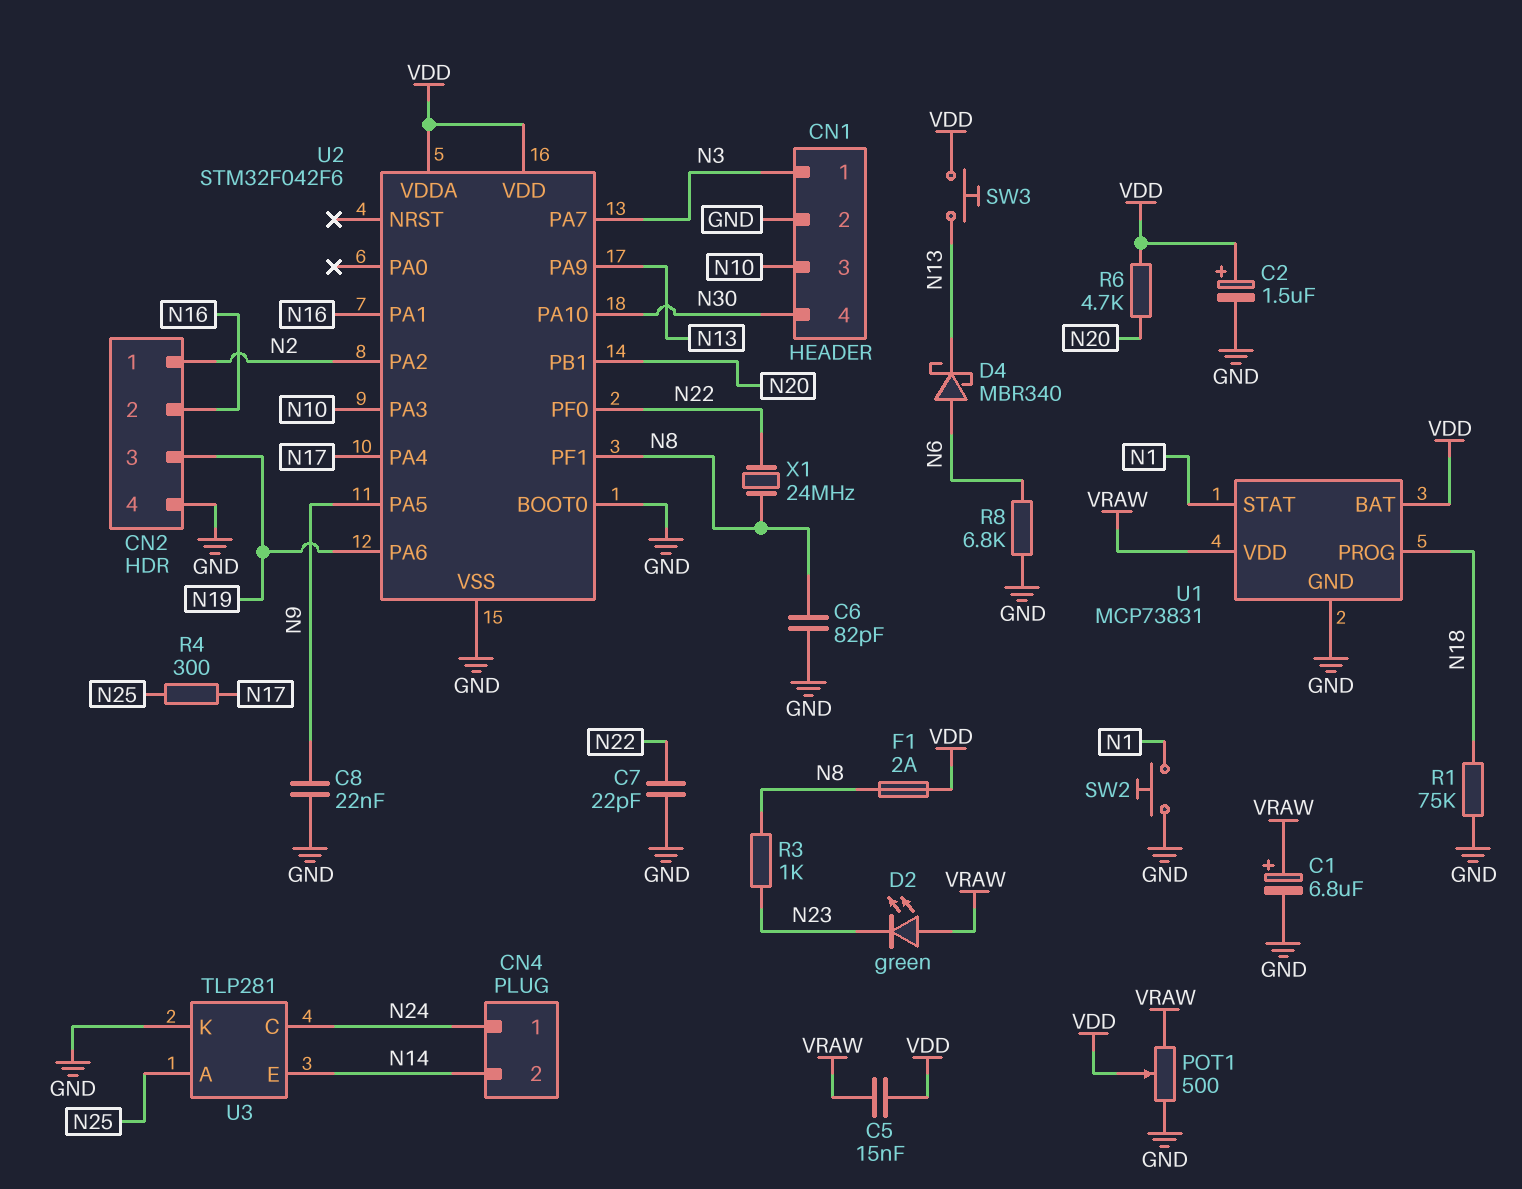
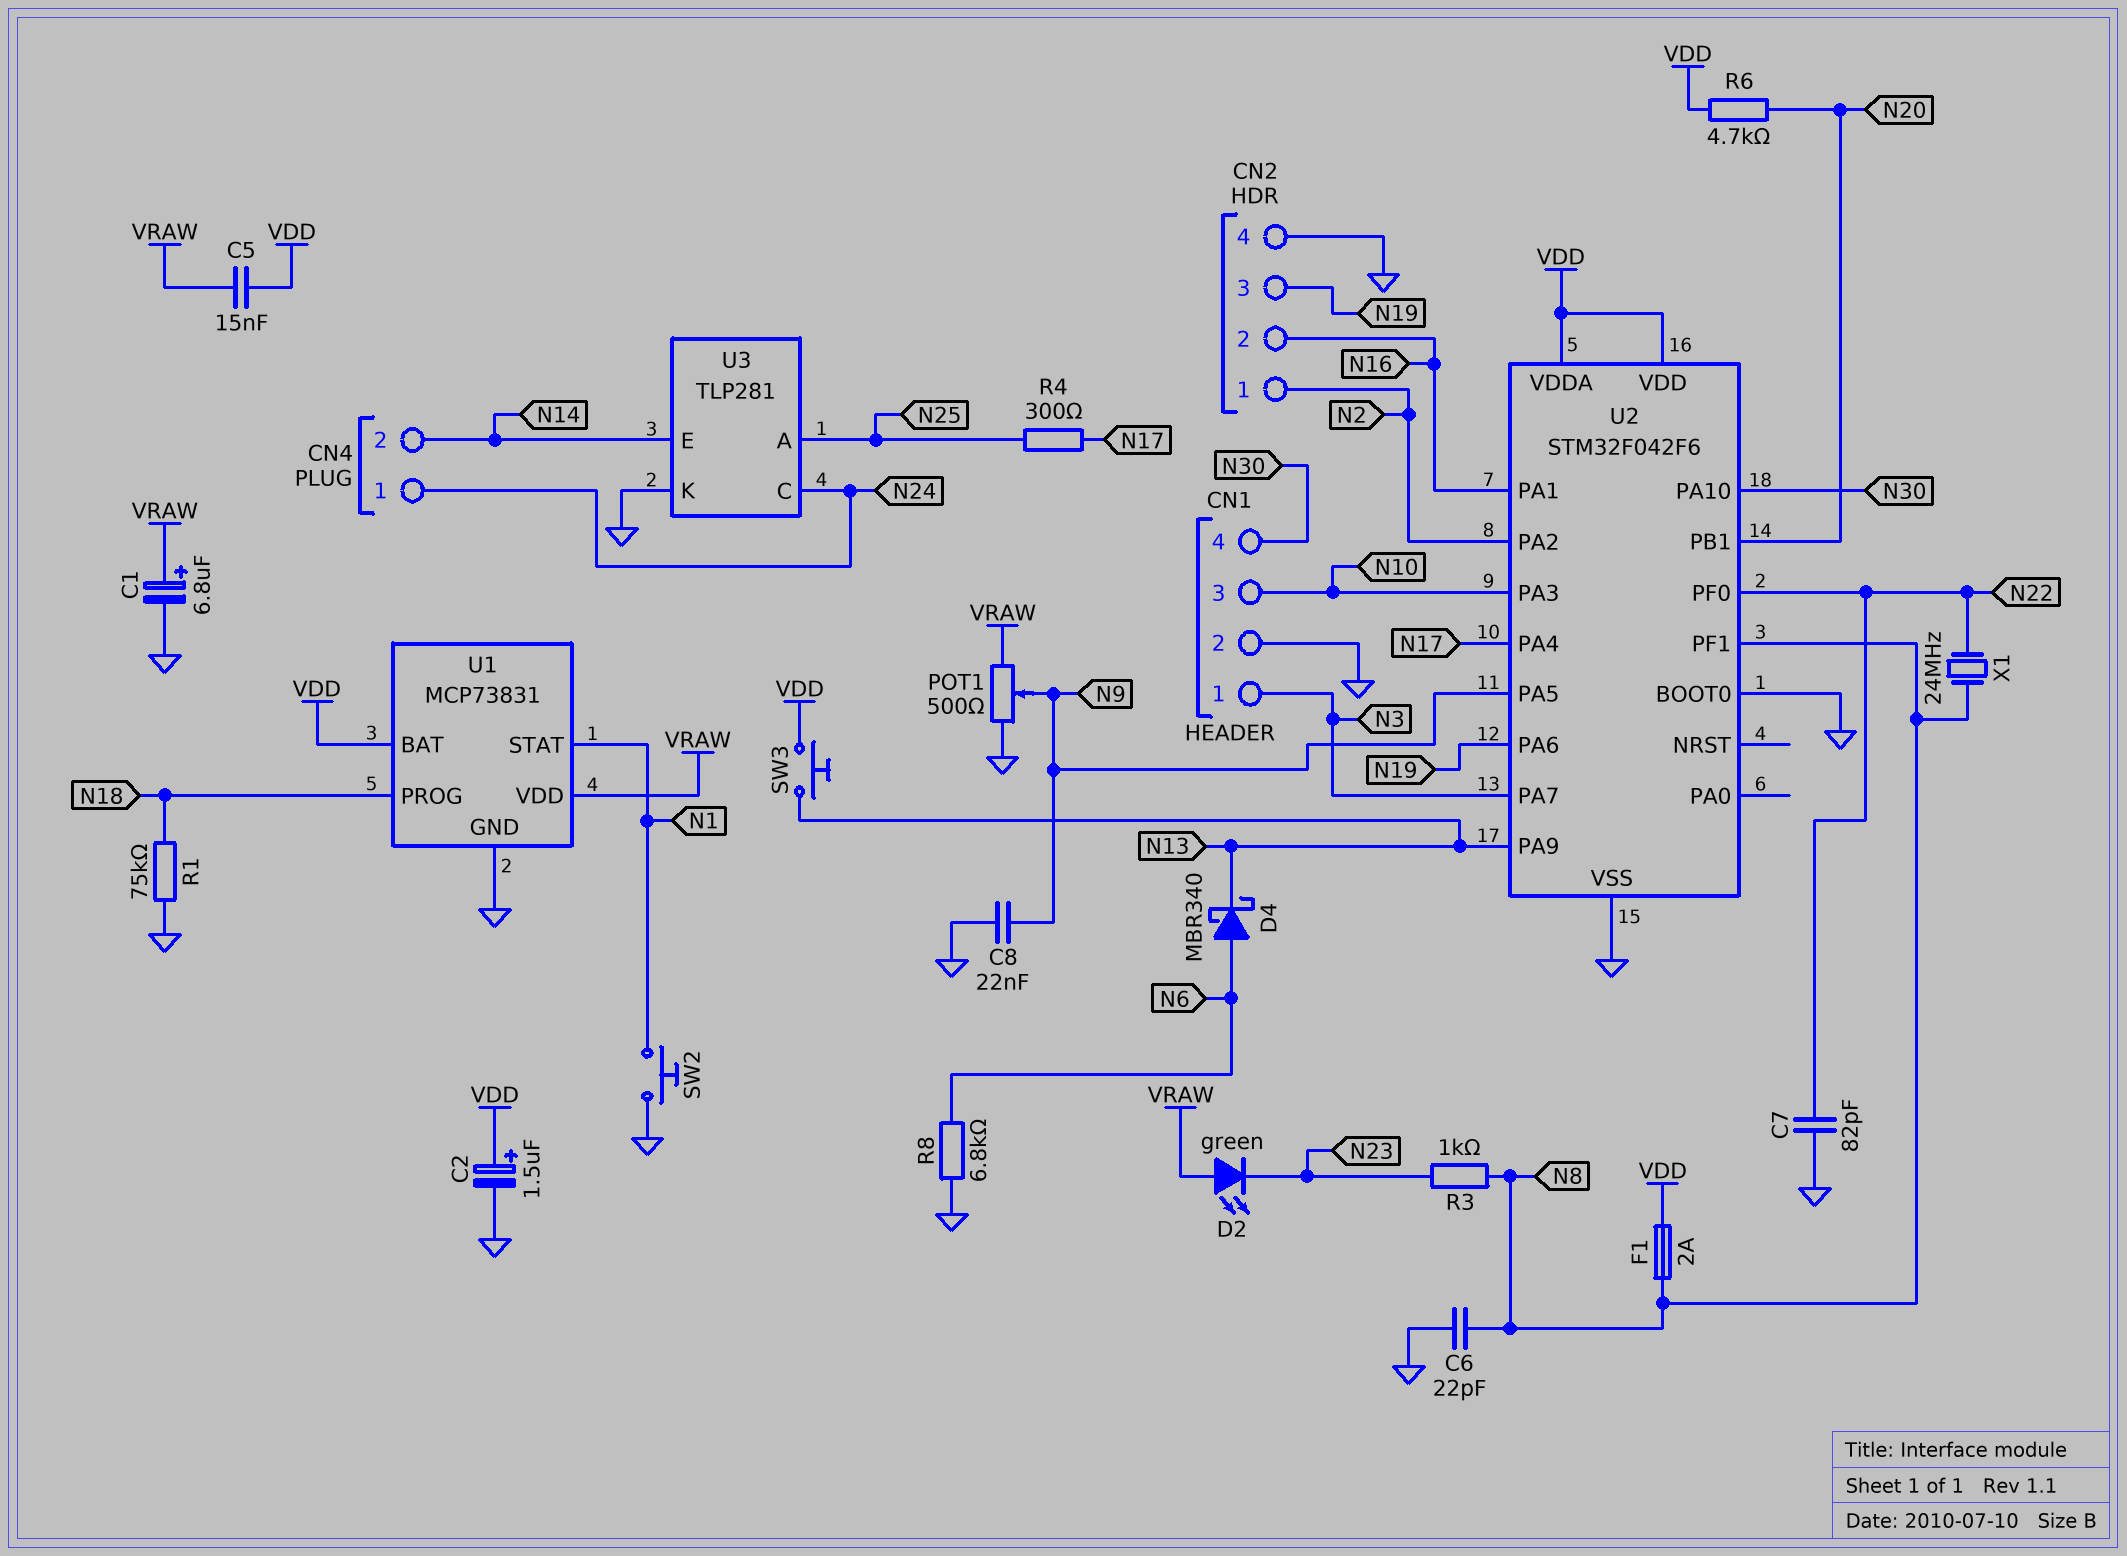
C6: 82pF (GND, N8) -> 22pF (GND, N8)
C7: 22pF (GND, N22) -> 82pF (GND, N22)
POT1: 500 (GND, VRAW, wiper VDD) -> 500 (GND, VRAW, wiper N9)

